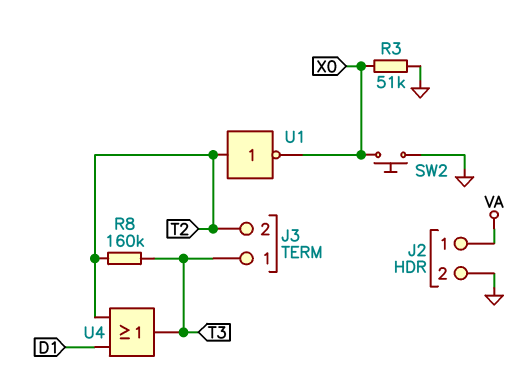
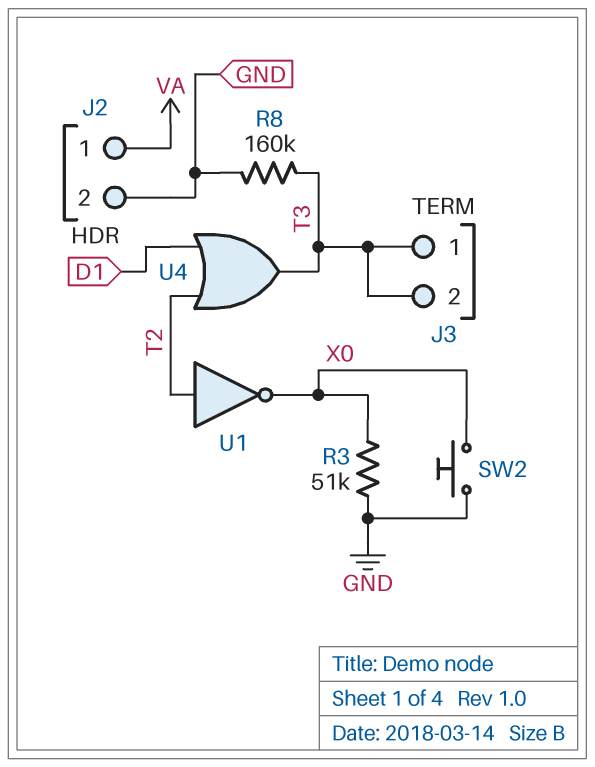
J3 pin 2: T2 -> T3
R8: 160k (T2, T3) -> 160k (GND, T3)

